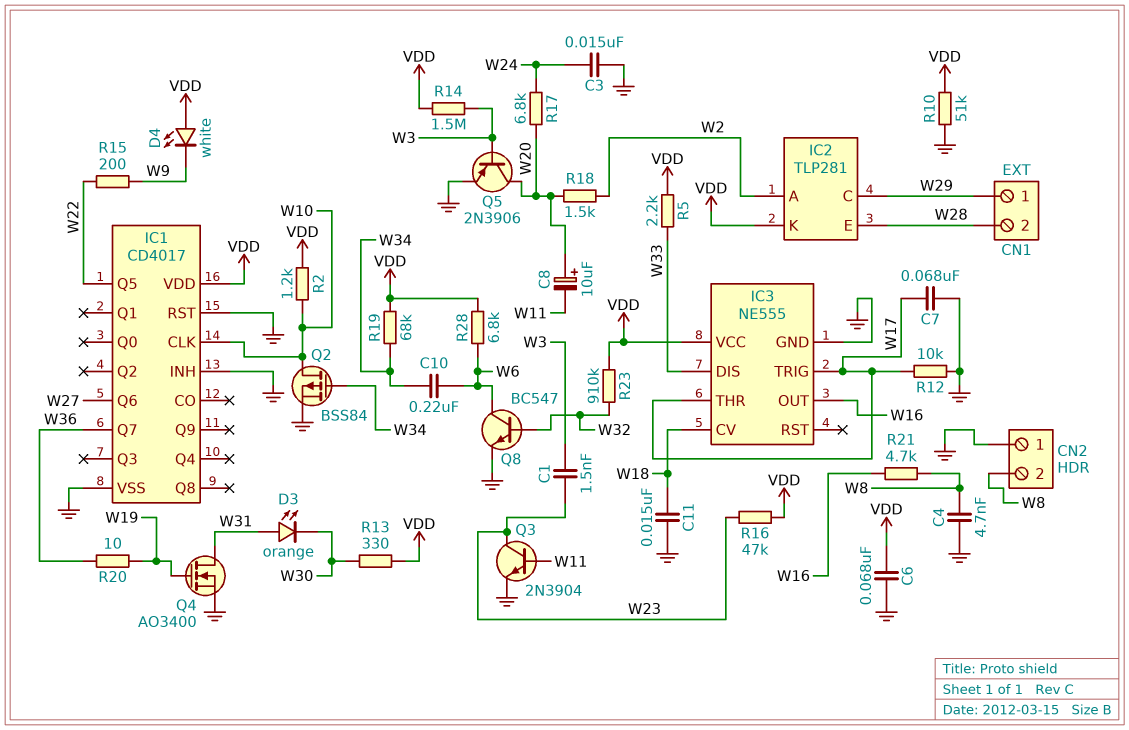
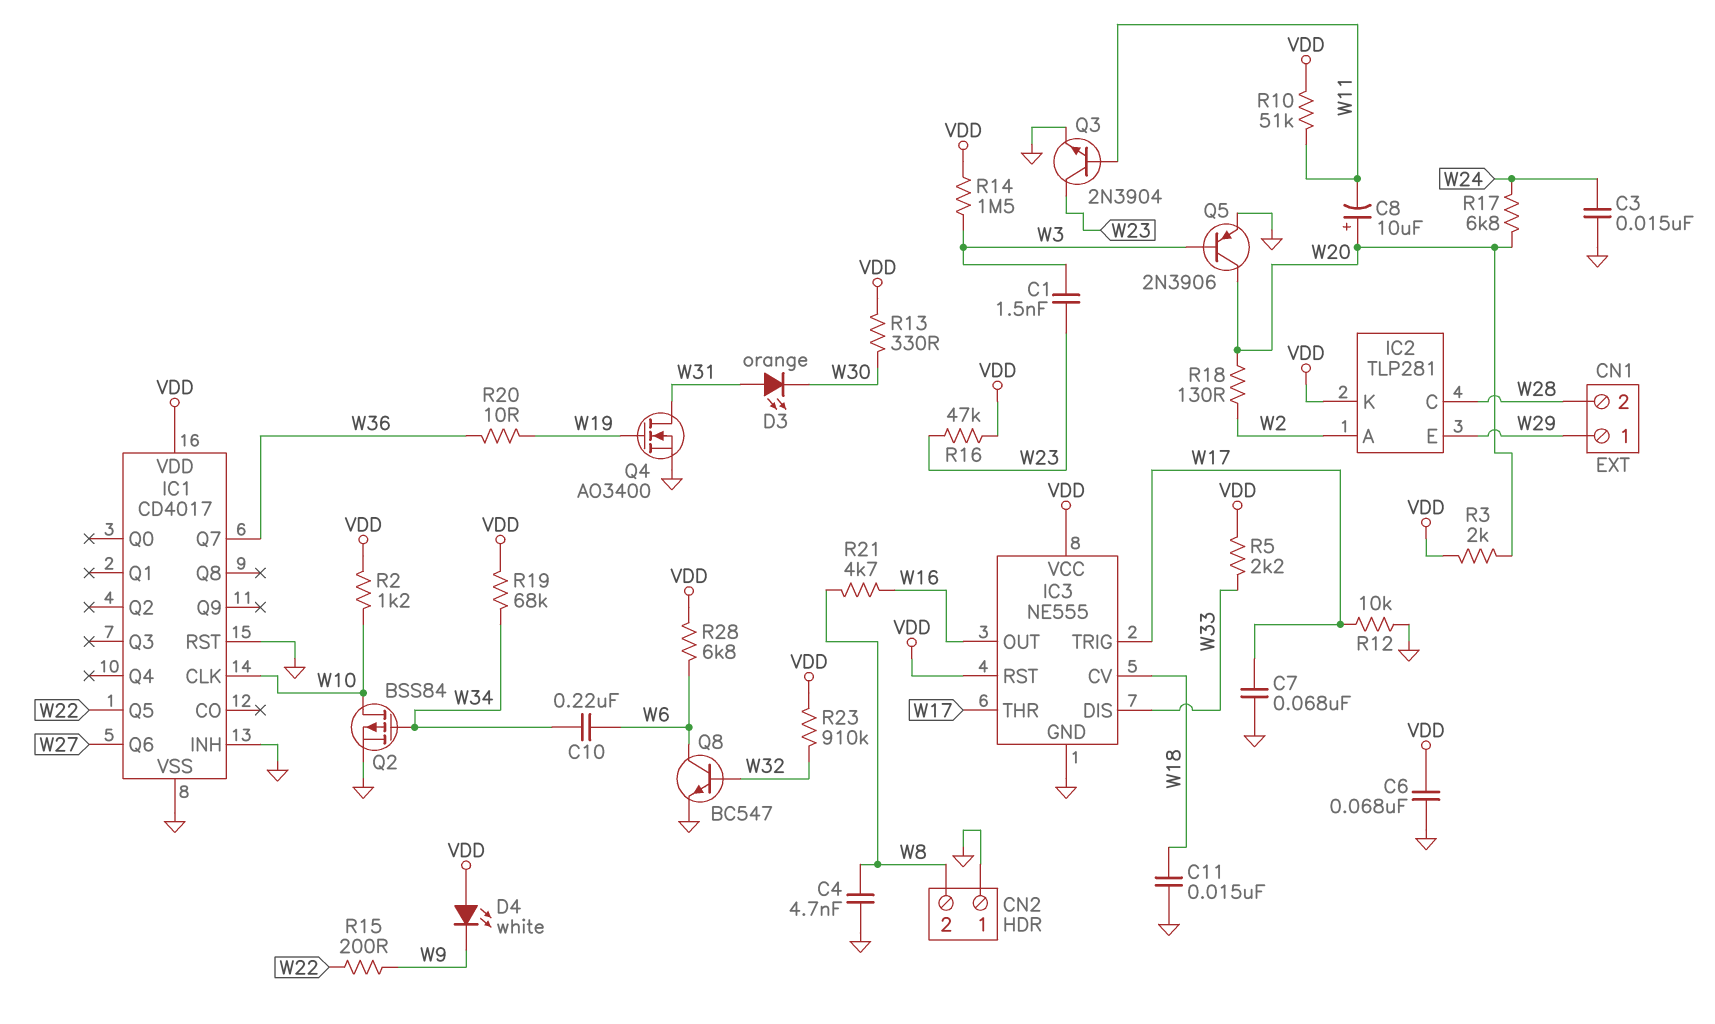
IC2 pin C: W29 -> W28
IC2 pin E: W28 -> W29
IC3 pin RST: none -> VDD
R3: none -> 2k (VDD, W20)
R10: 51k (GND, VDD) -> 51k (VDD, W11)
R18: 1.5k (W2, W20) -> 130 (W2, W20)

